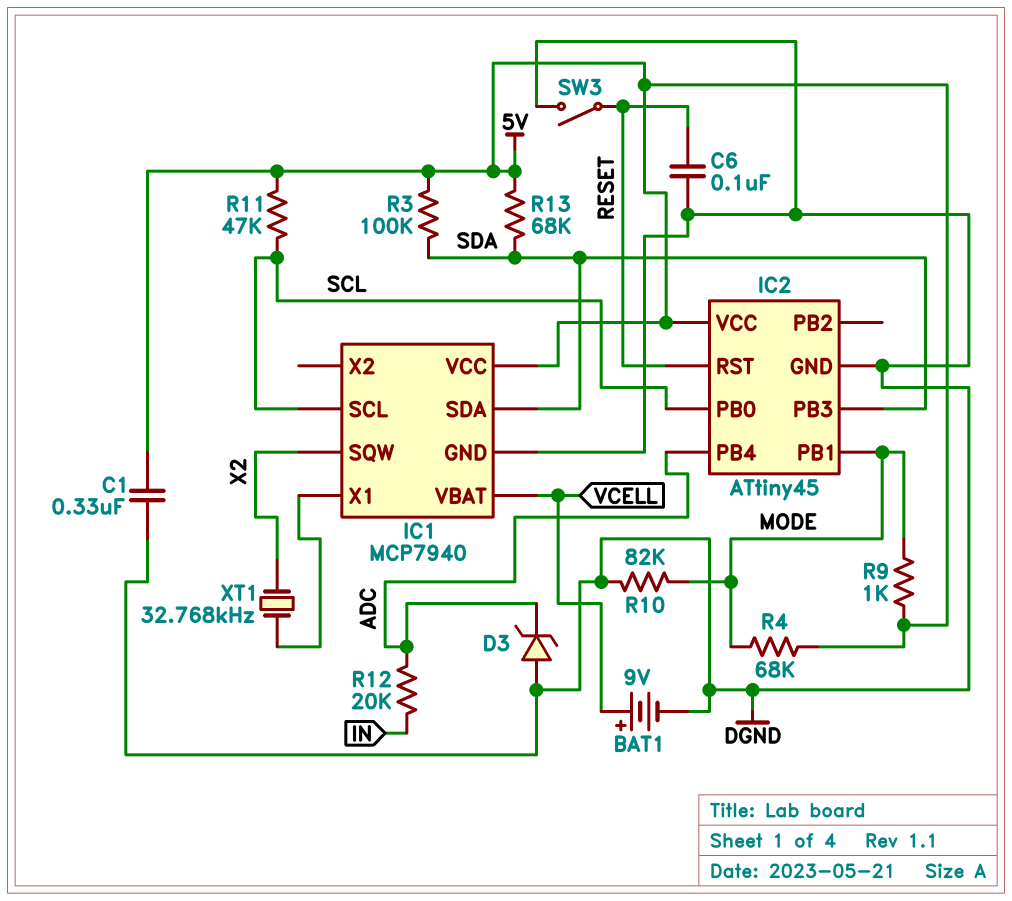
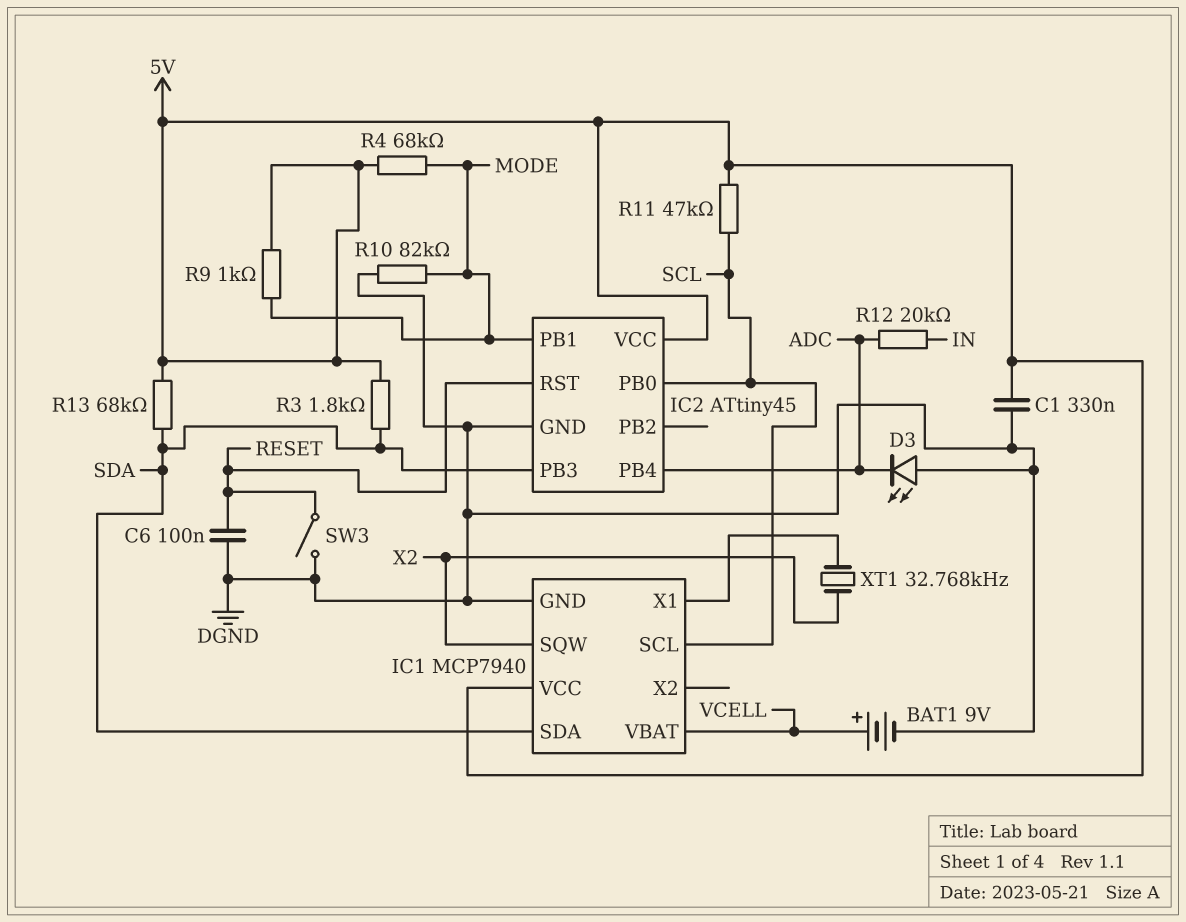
D3: zener (A DGND, K ADC) -> LED (A DGND, K ADC)
R3: 100k (5V, SDA) -> 1.8k (5V, SDA)

